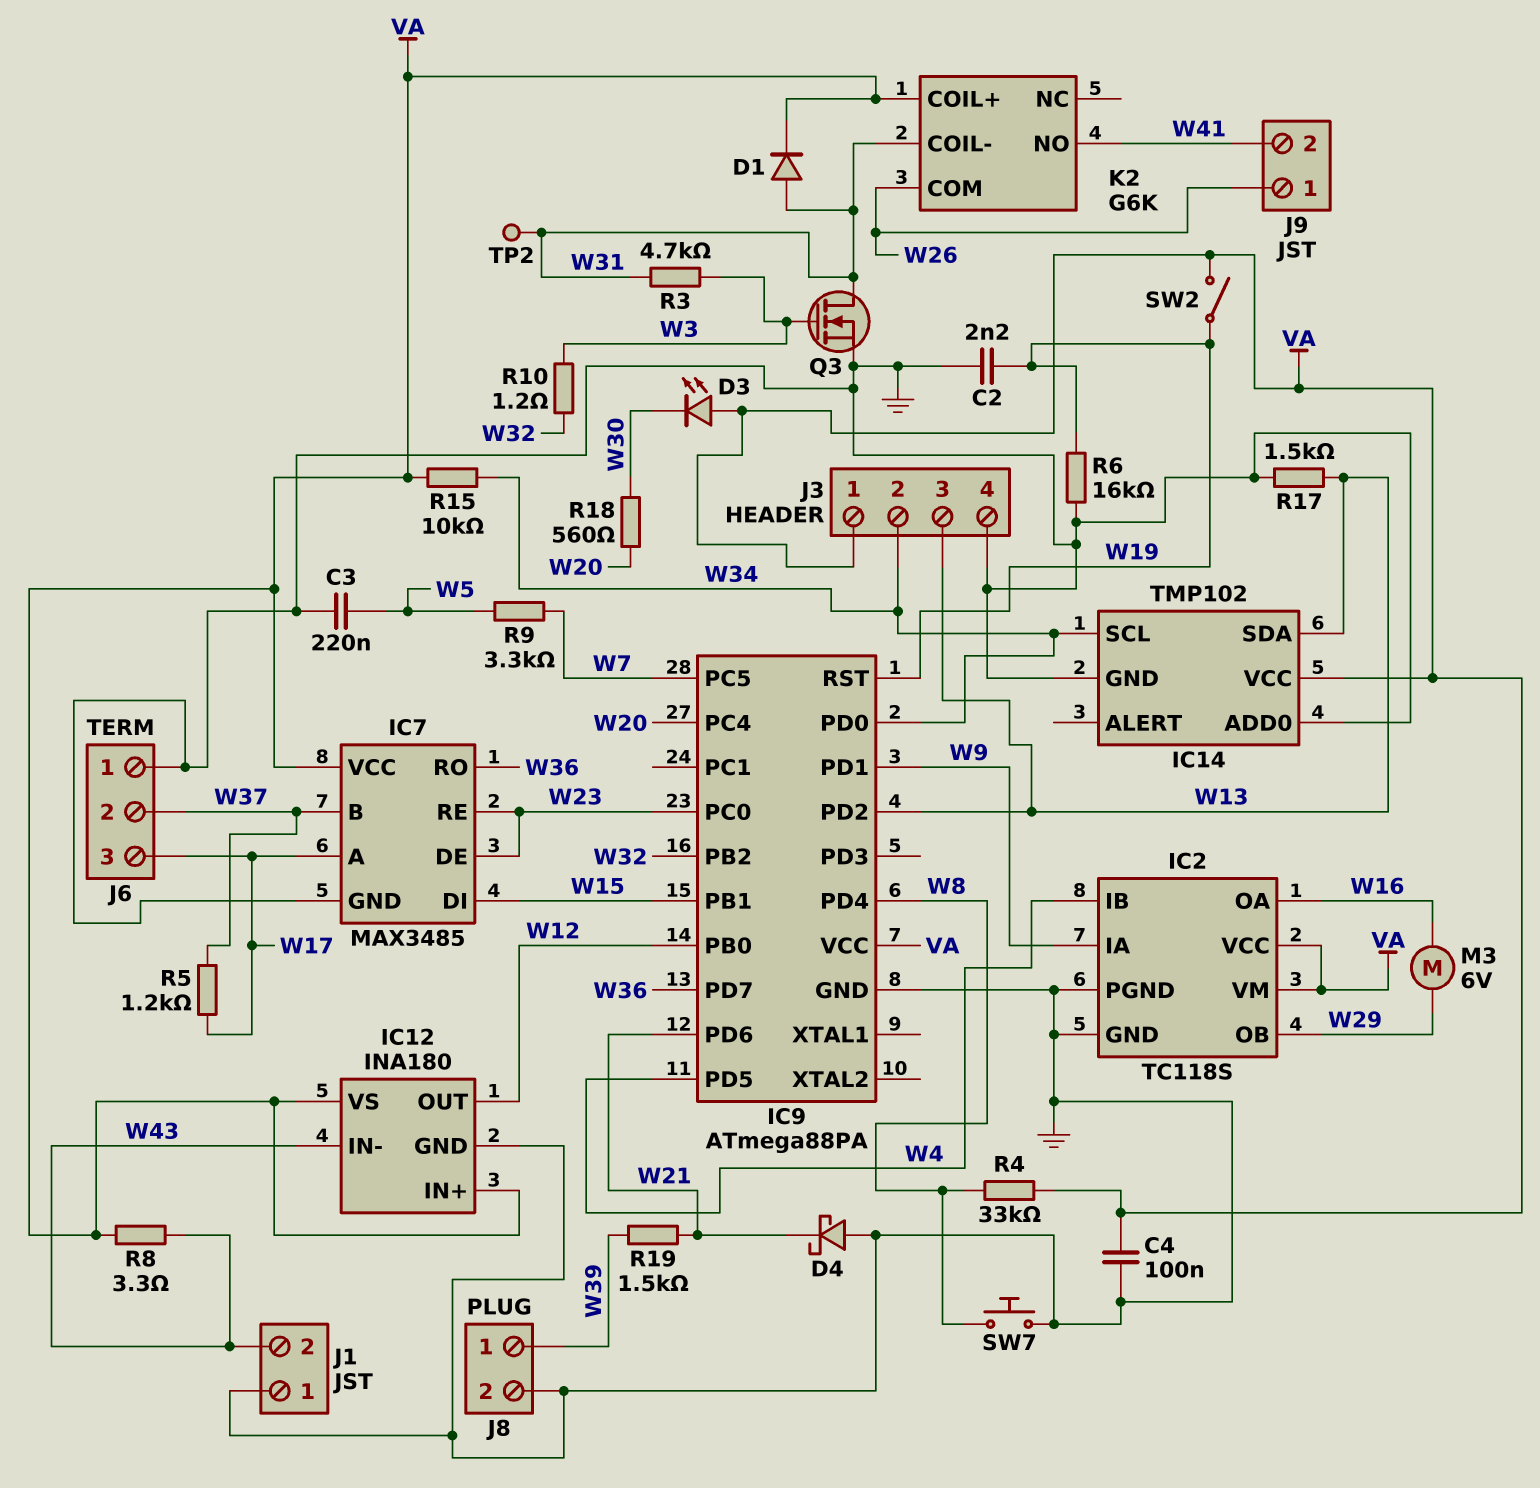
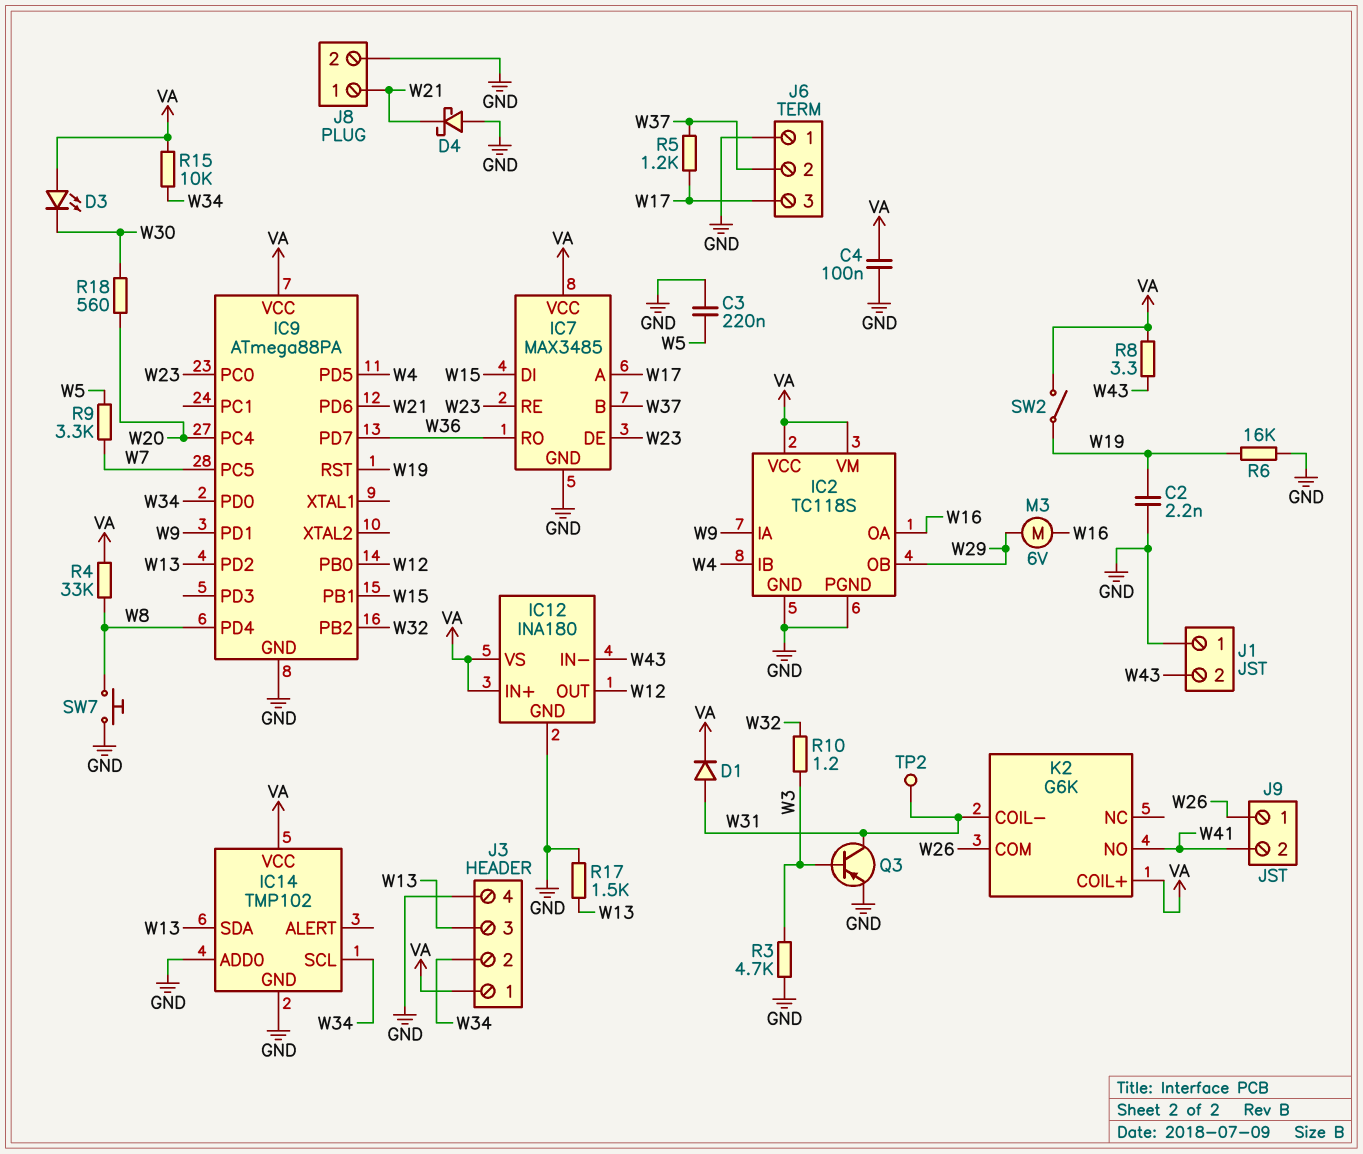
J8 pin 1: W39 -> W21
Q3: NMOS (G W3, D W31, S GND) -> PNP (B W3, C W31, E GND)
R3: 4.7k (W3, W31) -> 4.7k (GND, W3)
R19: 1.5k (W21, W39) -> none

